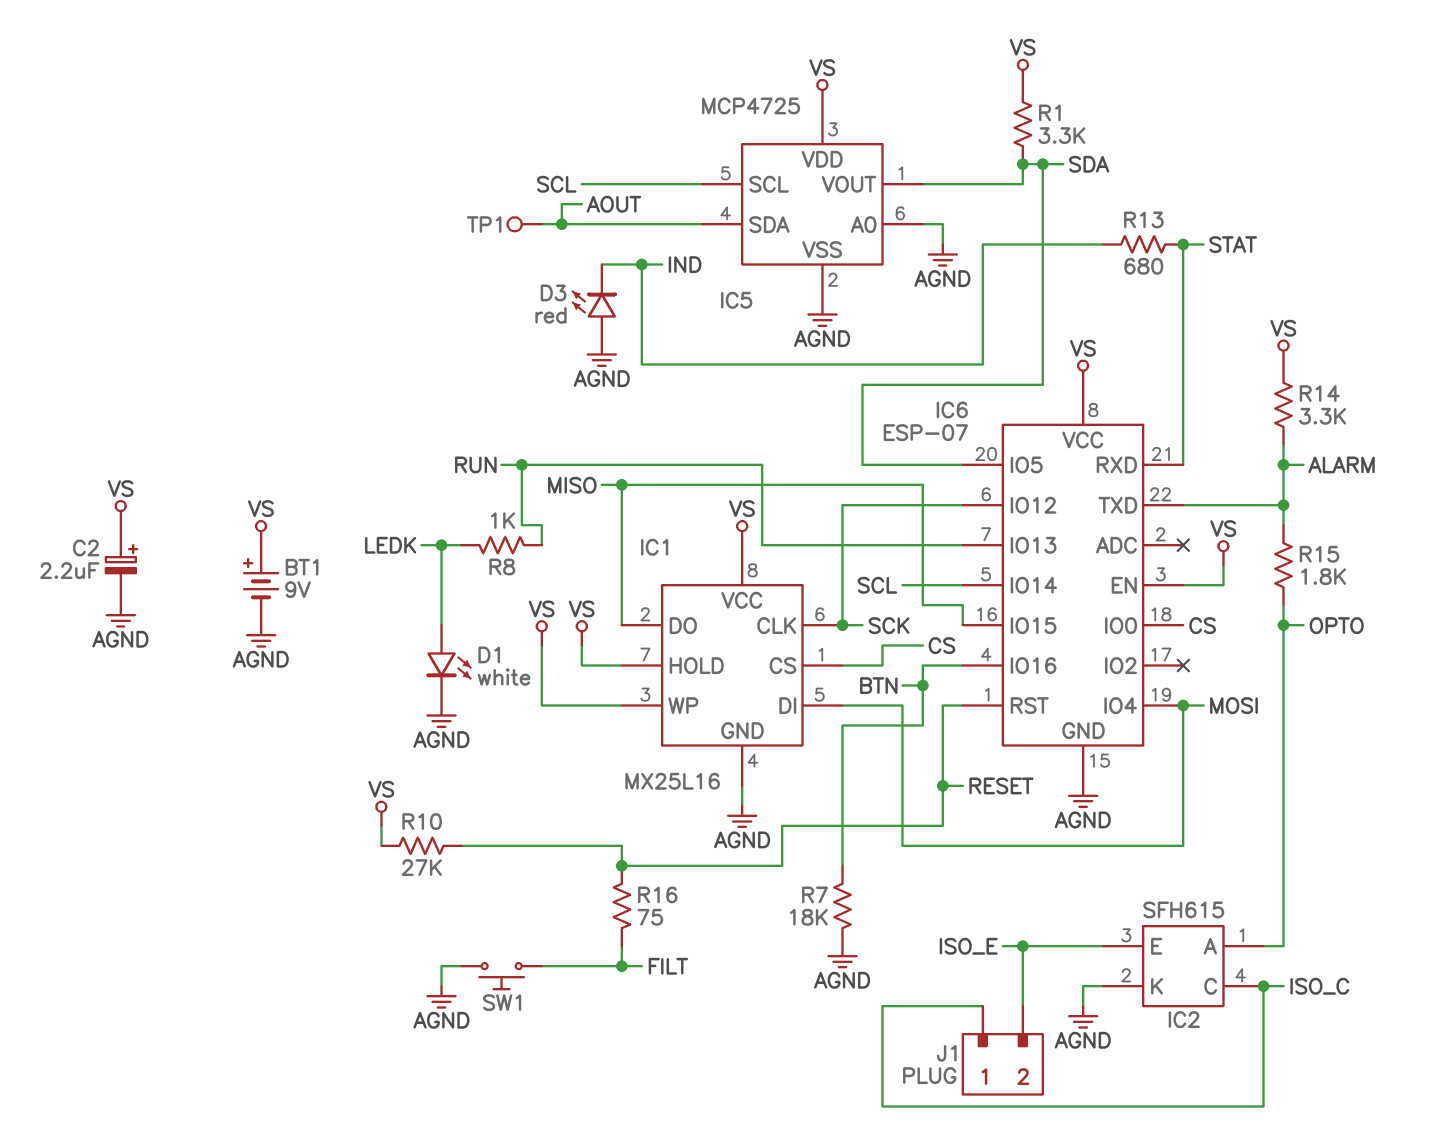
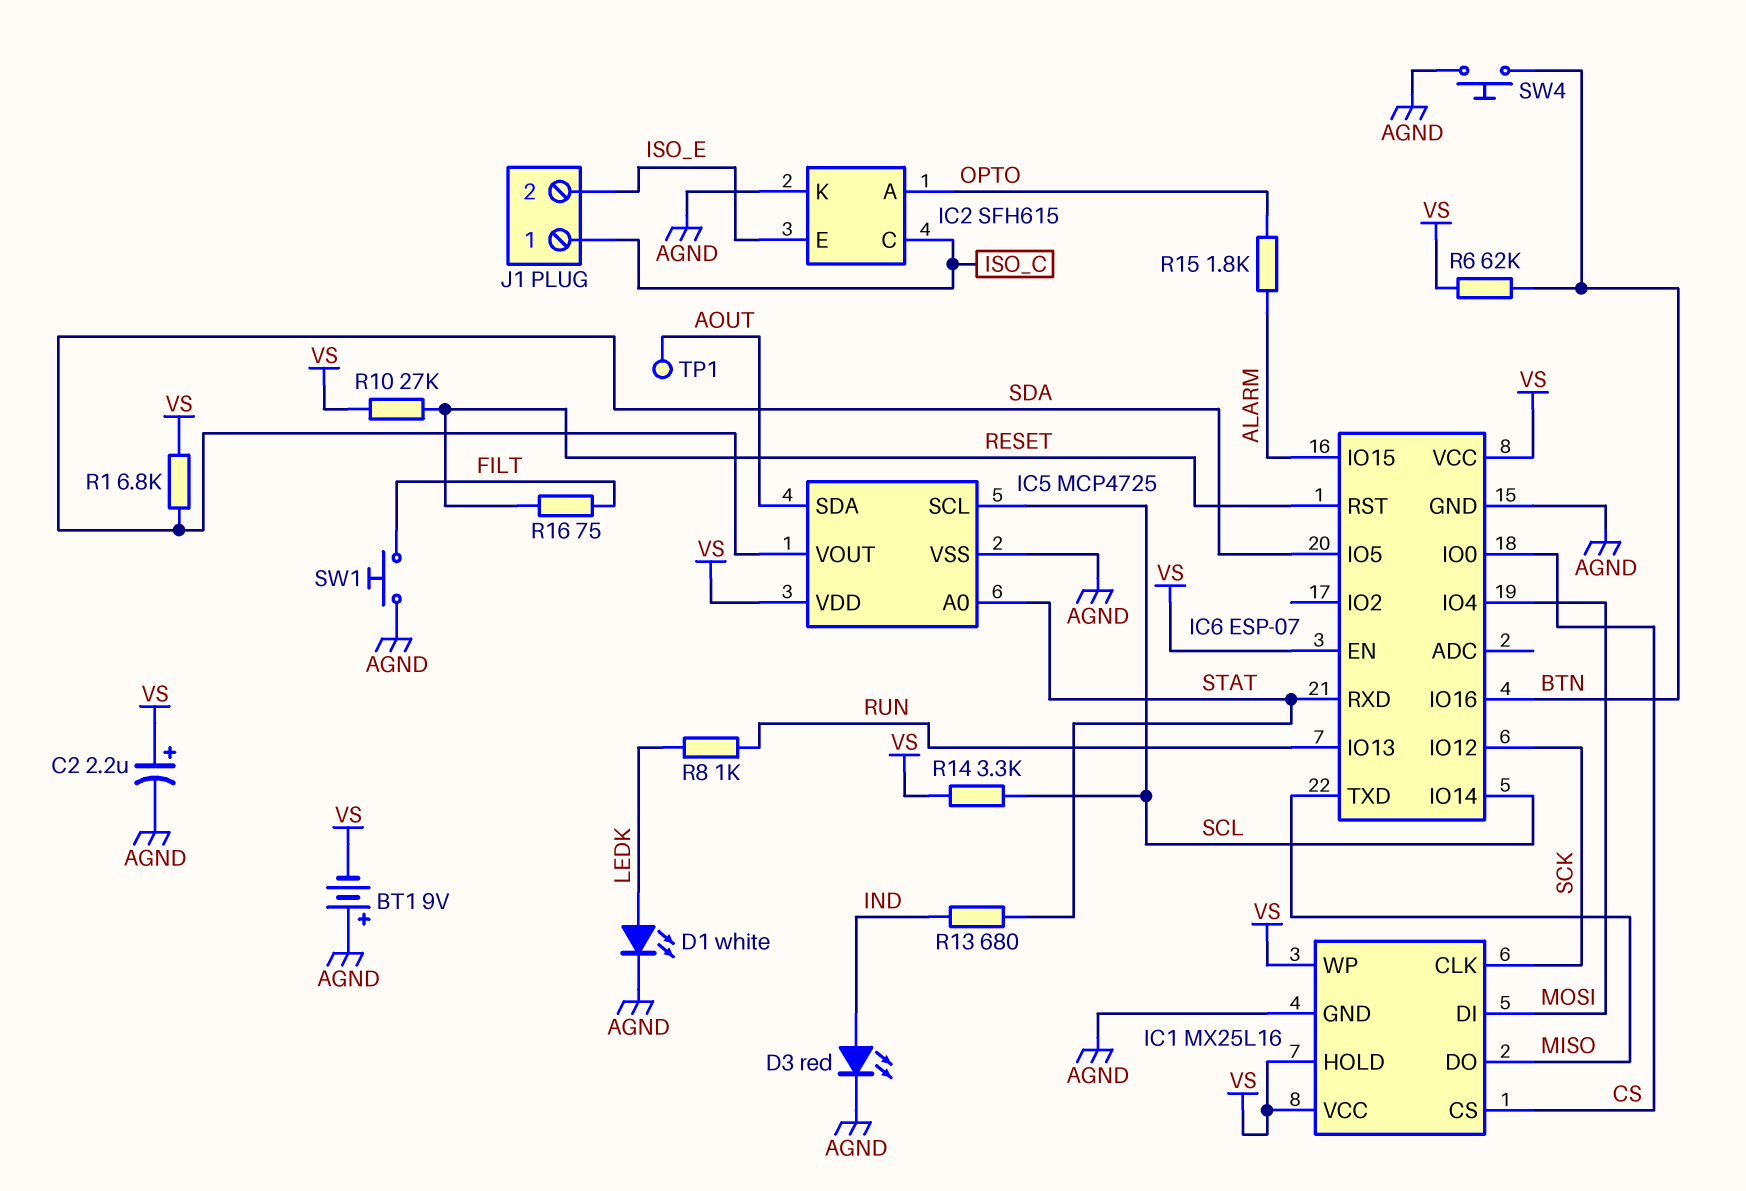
BT1: 9V (plus VS, minus AGND) -> 9V (plus AGND, minus VS)
D3: LED red (A AGND, K IND) -> LED red (A IND, K AGND)
IC5 pin A0: AGND -> STAT
IC6 pin IO15: MISO -> ALARM
IC6 pin TXD: ALARM -> MISO
R1: 3.3k (SDA, VS) -> 6.8k (SDA, VS)
R6: none -> 62k (BTN, VS)
R7: 18k (AGND, BTN) -> none
R14: 3.3k (ALARM, VS) -> 3.3k (SCL, VS)
SW4: none -> button (AGND, BTN)

